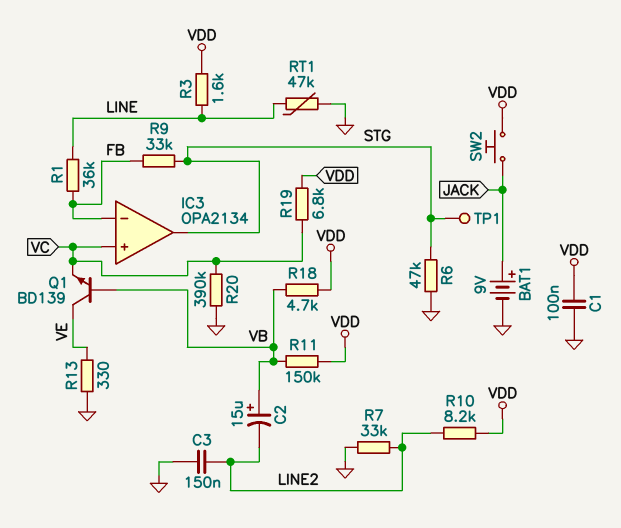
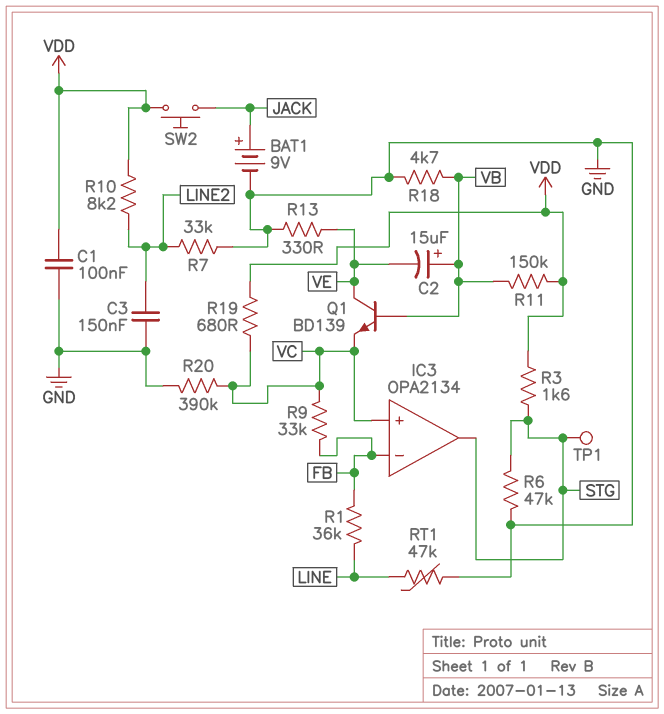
C2: 15uF (plus VB, minus LINE2) -> 15uF (plus VB, minus VE)
R3: 1.6k (LINE, VDD) -> 1.6k (STG, VDD)
R9: 33k (FB, STG) -> 33k (FB, VC)
R18: 4.7k (VB, VDD) -> 4.7k (GND, VB)
R19: 6.8k (VC, VDD) -> 680 (VC, VDD)

